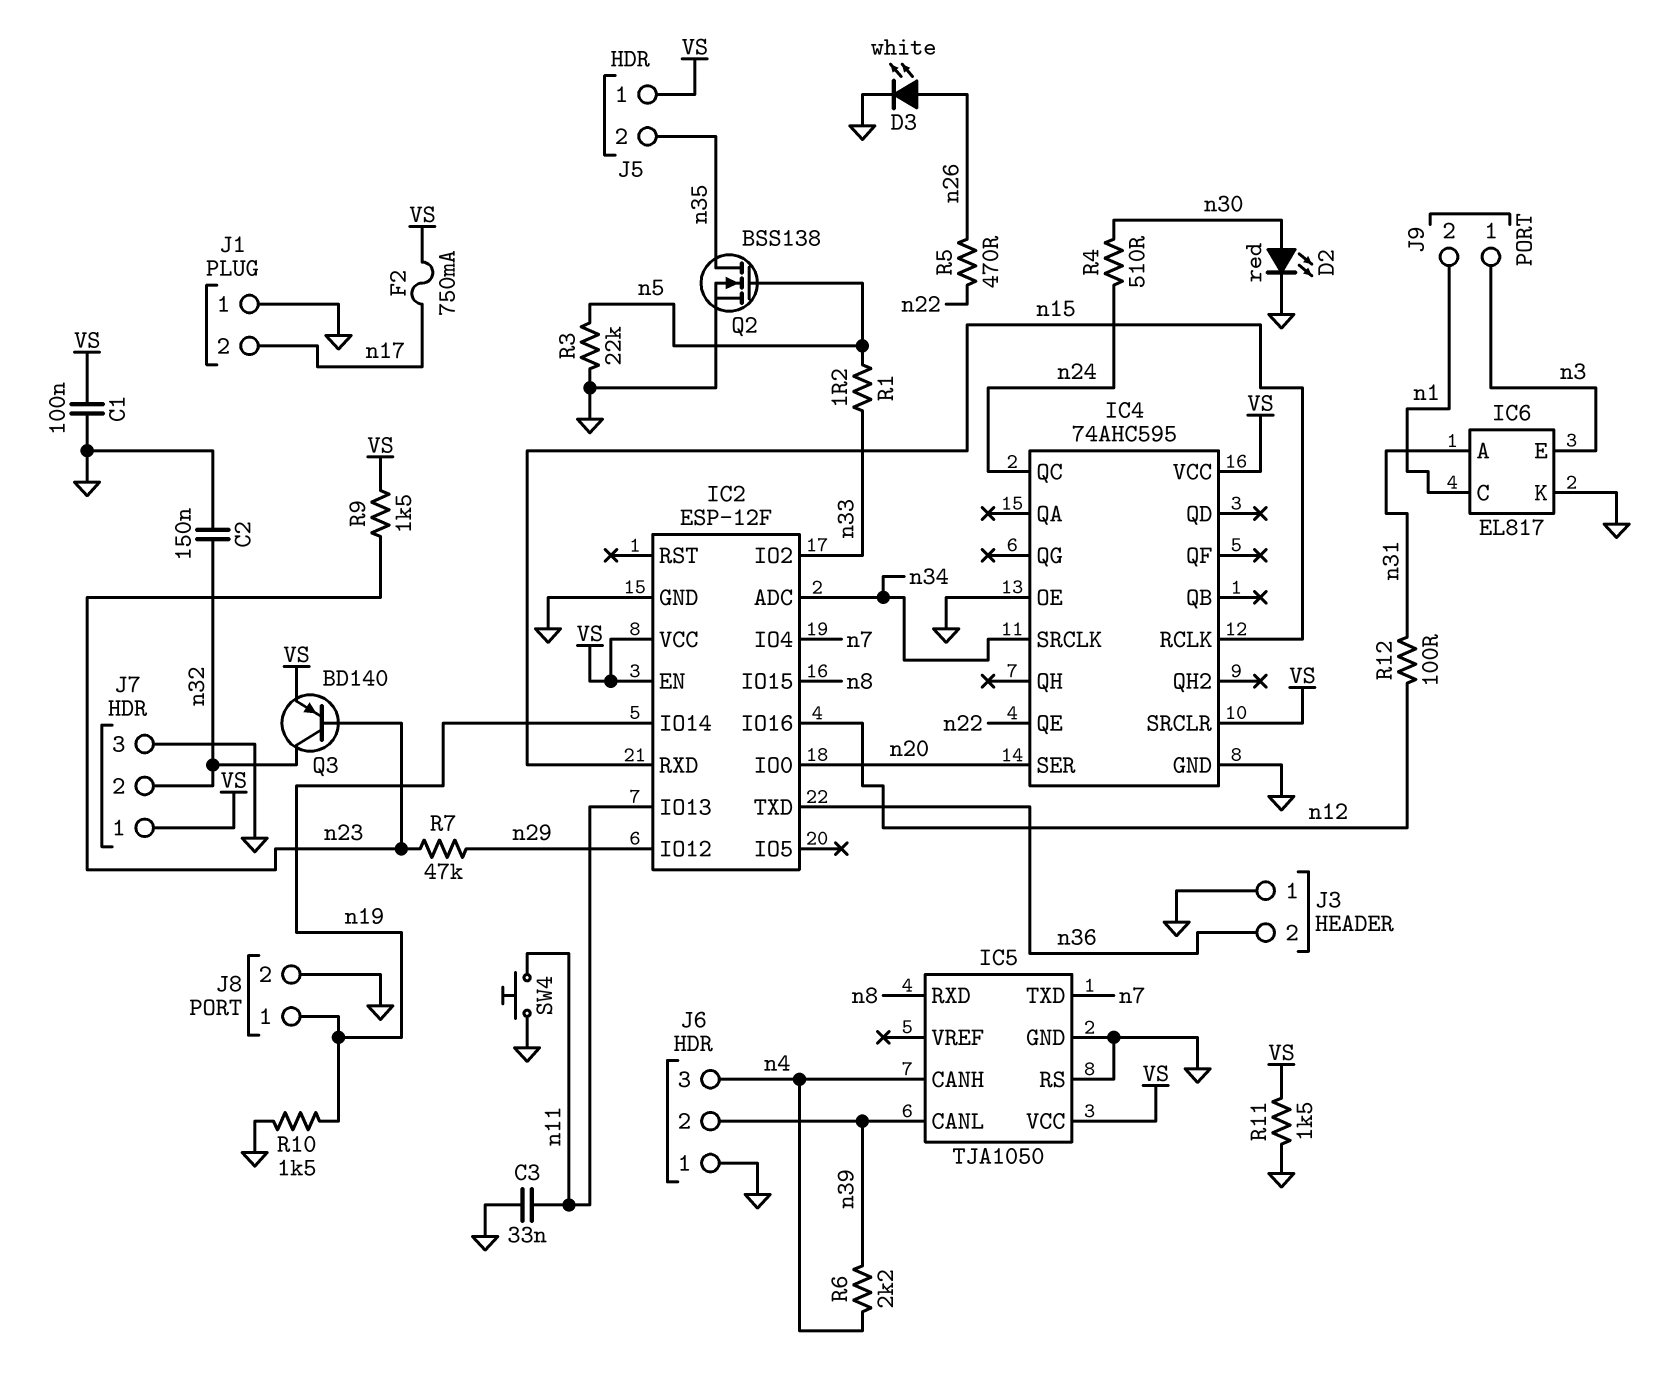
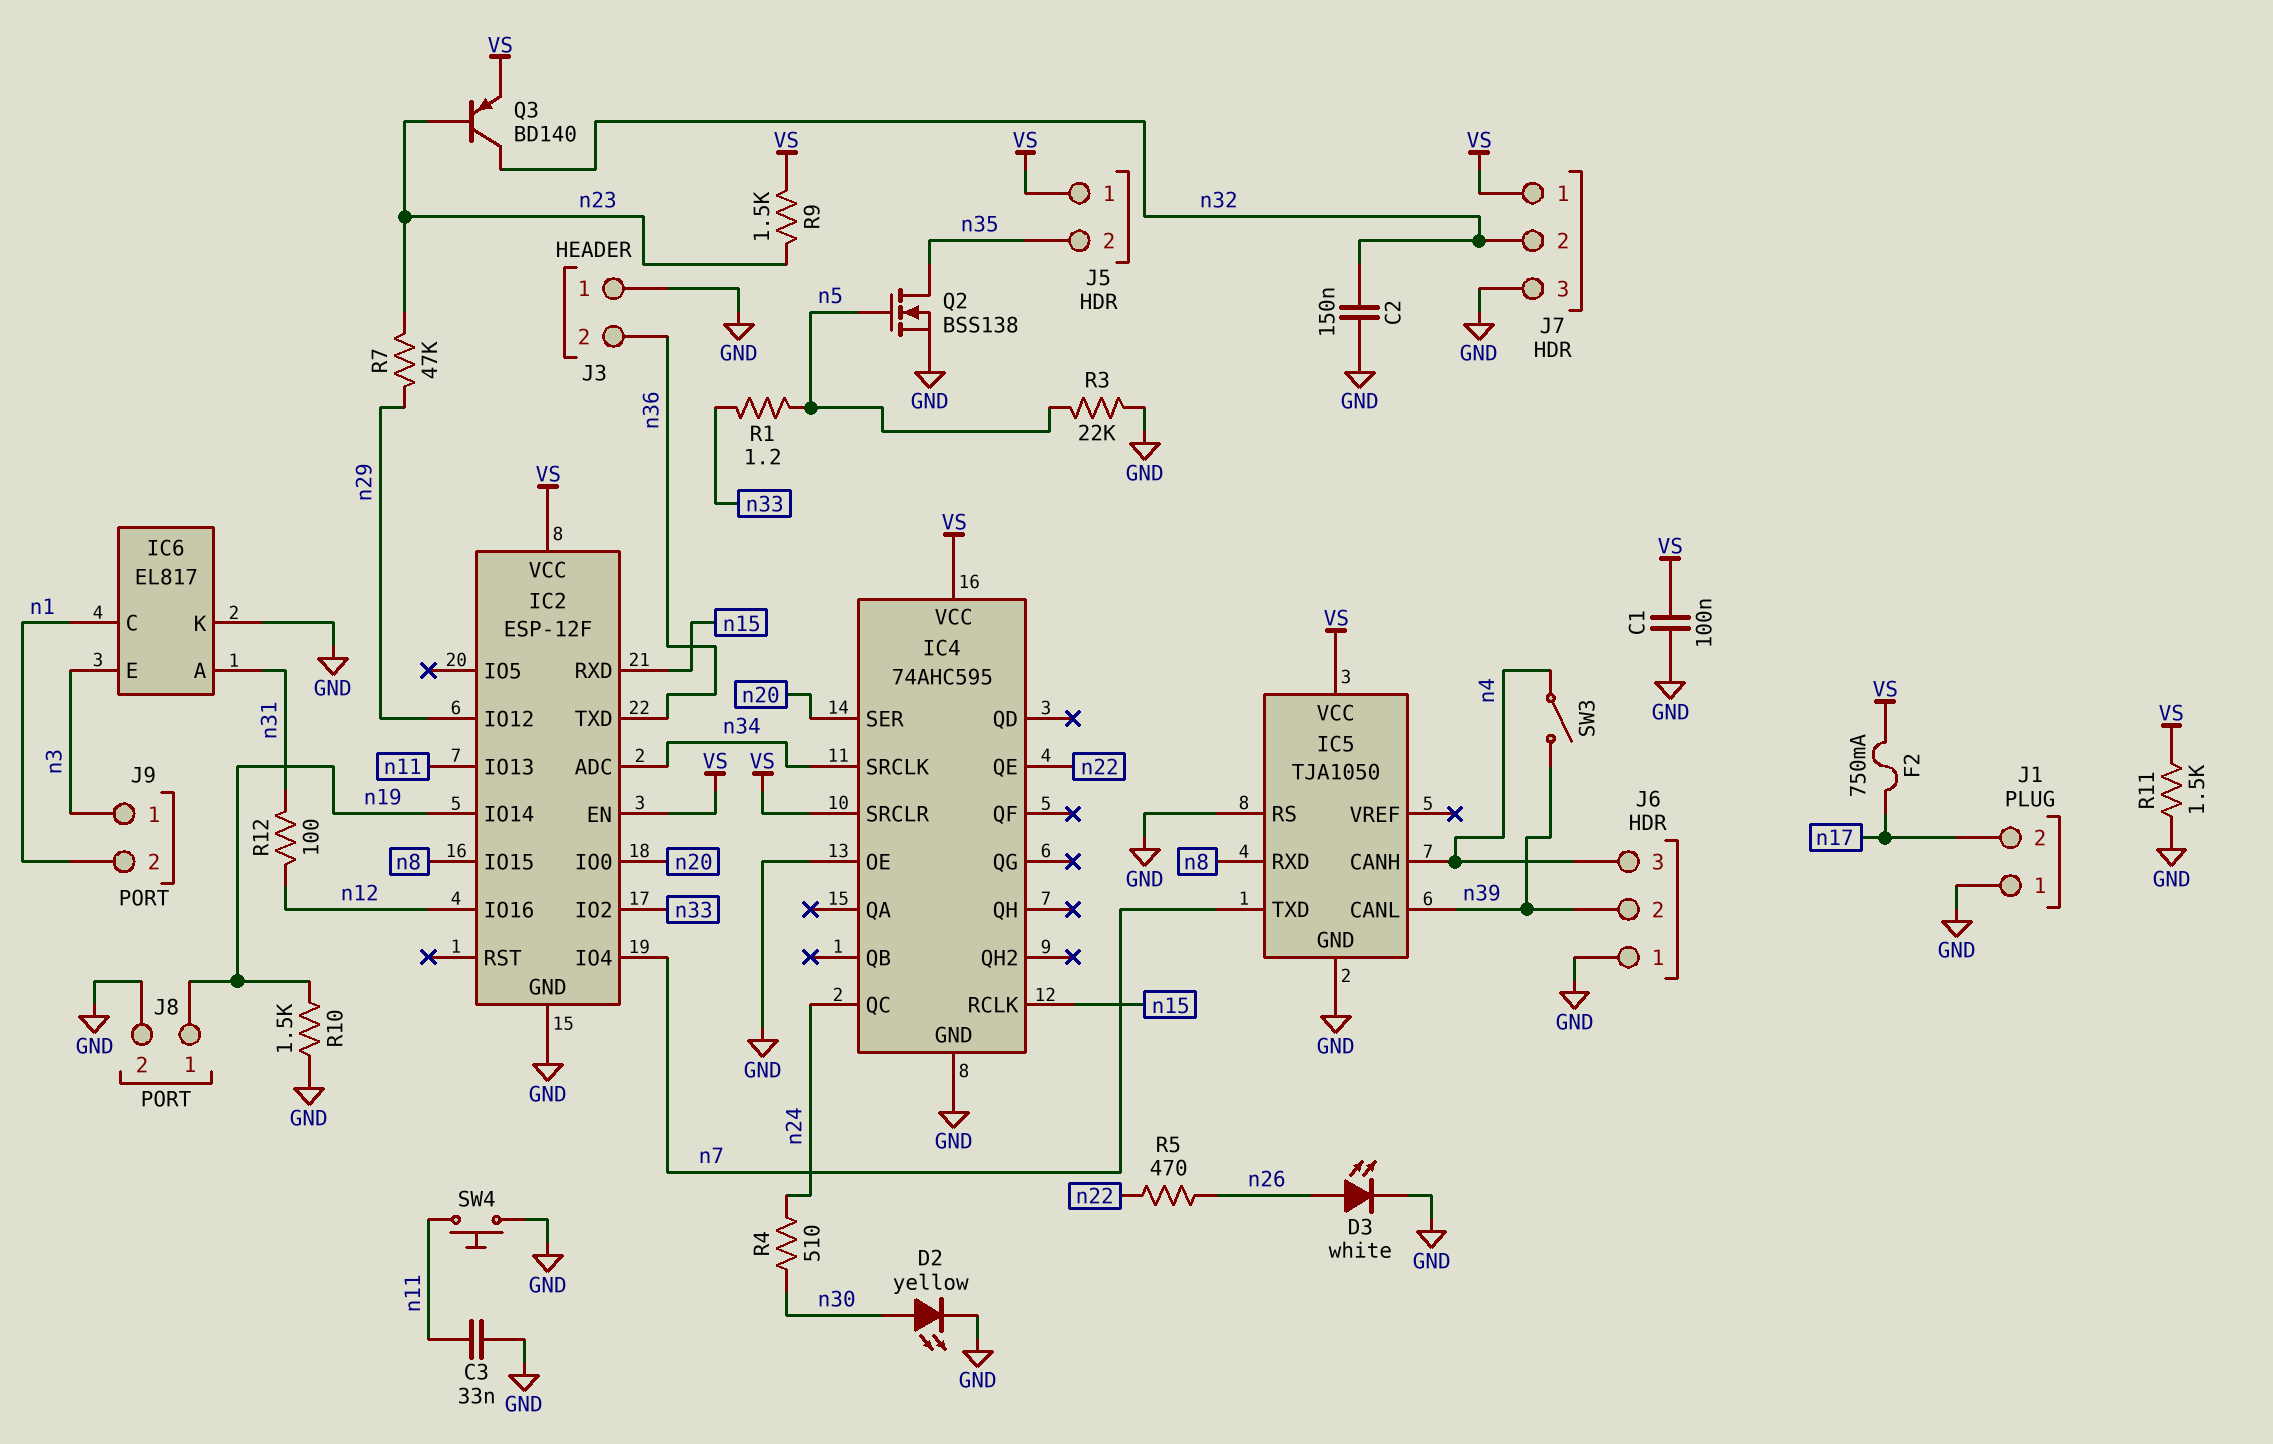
D2: LED red (A n30, K GND) -> LED yellow (A n30, K GND)
R6: 2.2k (n4, n39) -> none
SW3: none -> switch (n4, n39)

